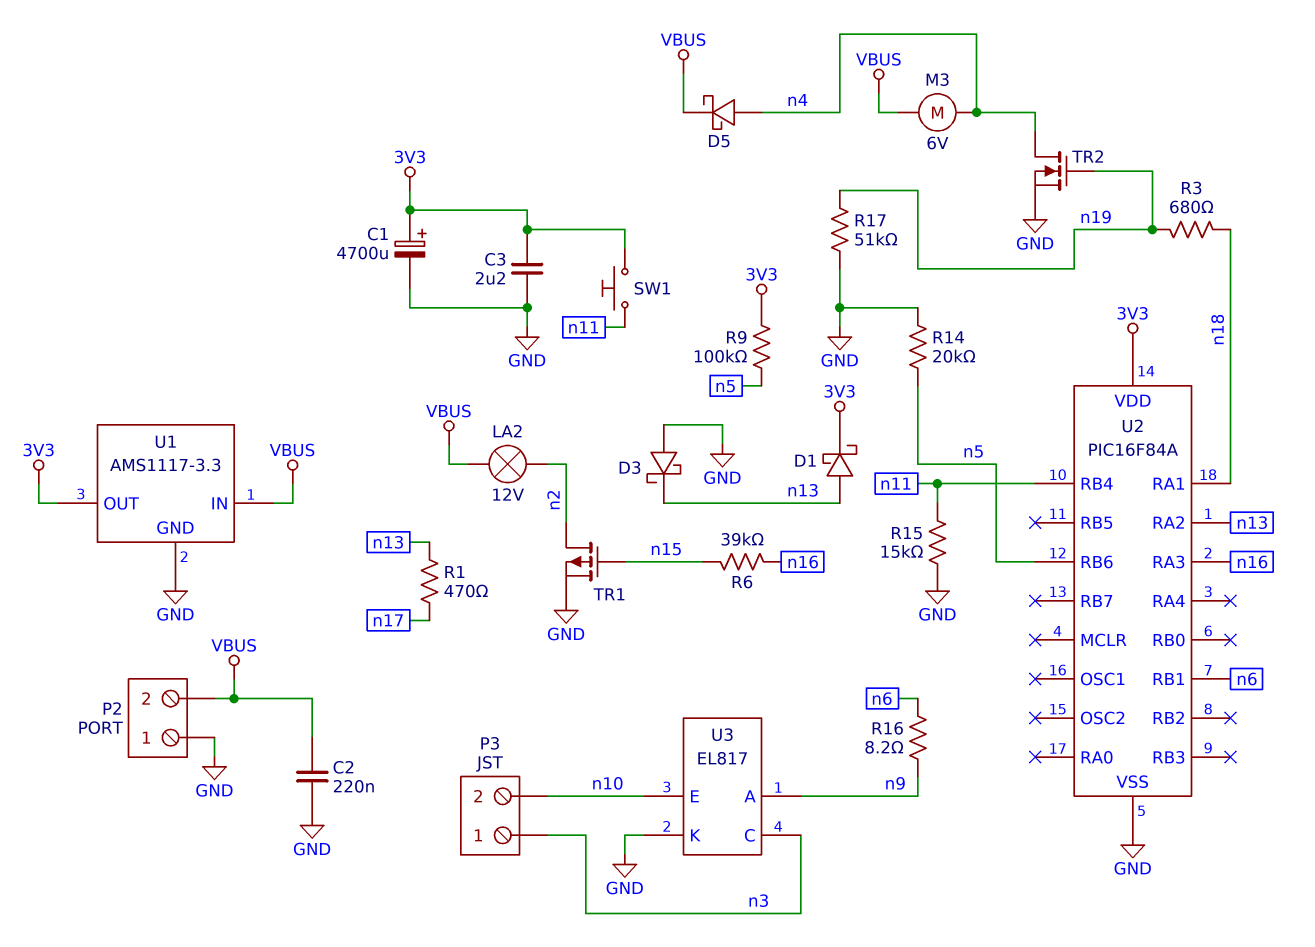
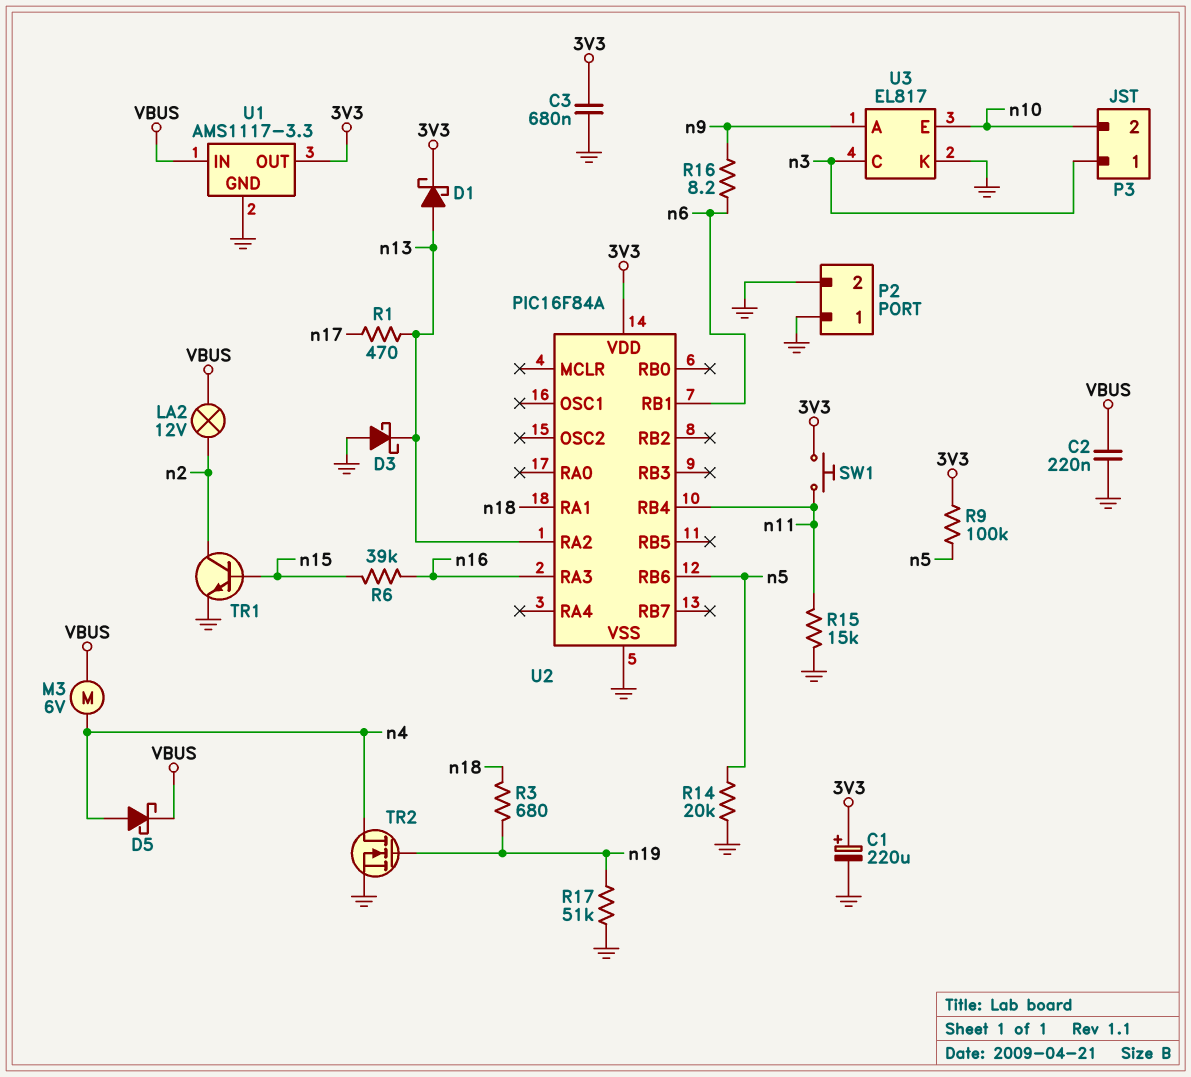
C1: 4700uF (plus 3V3, minus GND) -> 220uF (plus 3V3, minus GND)
C3: 2.2uF (3V3, GND) -> 680nF (3V3, GND)
P2 pin 2: VBUS -> GND
TR1: PMOS (G n15, D n2, S GND) -> NPN (B n15, C n2, E GND)

